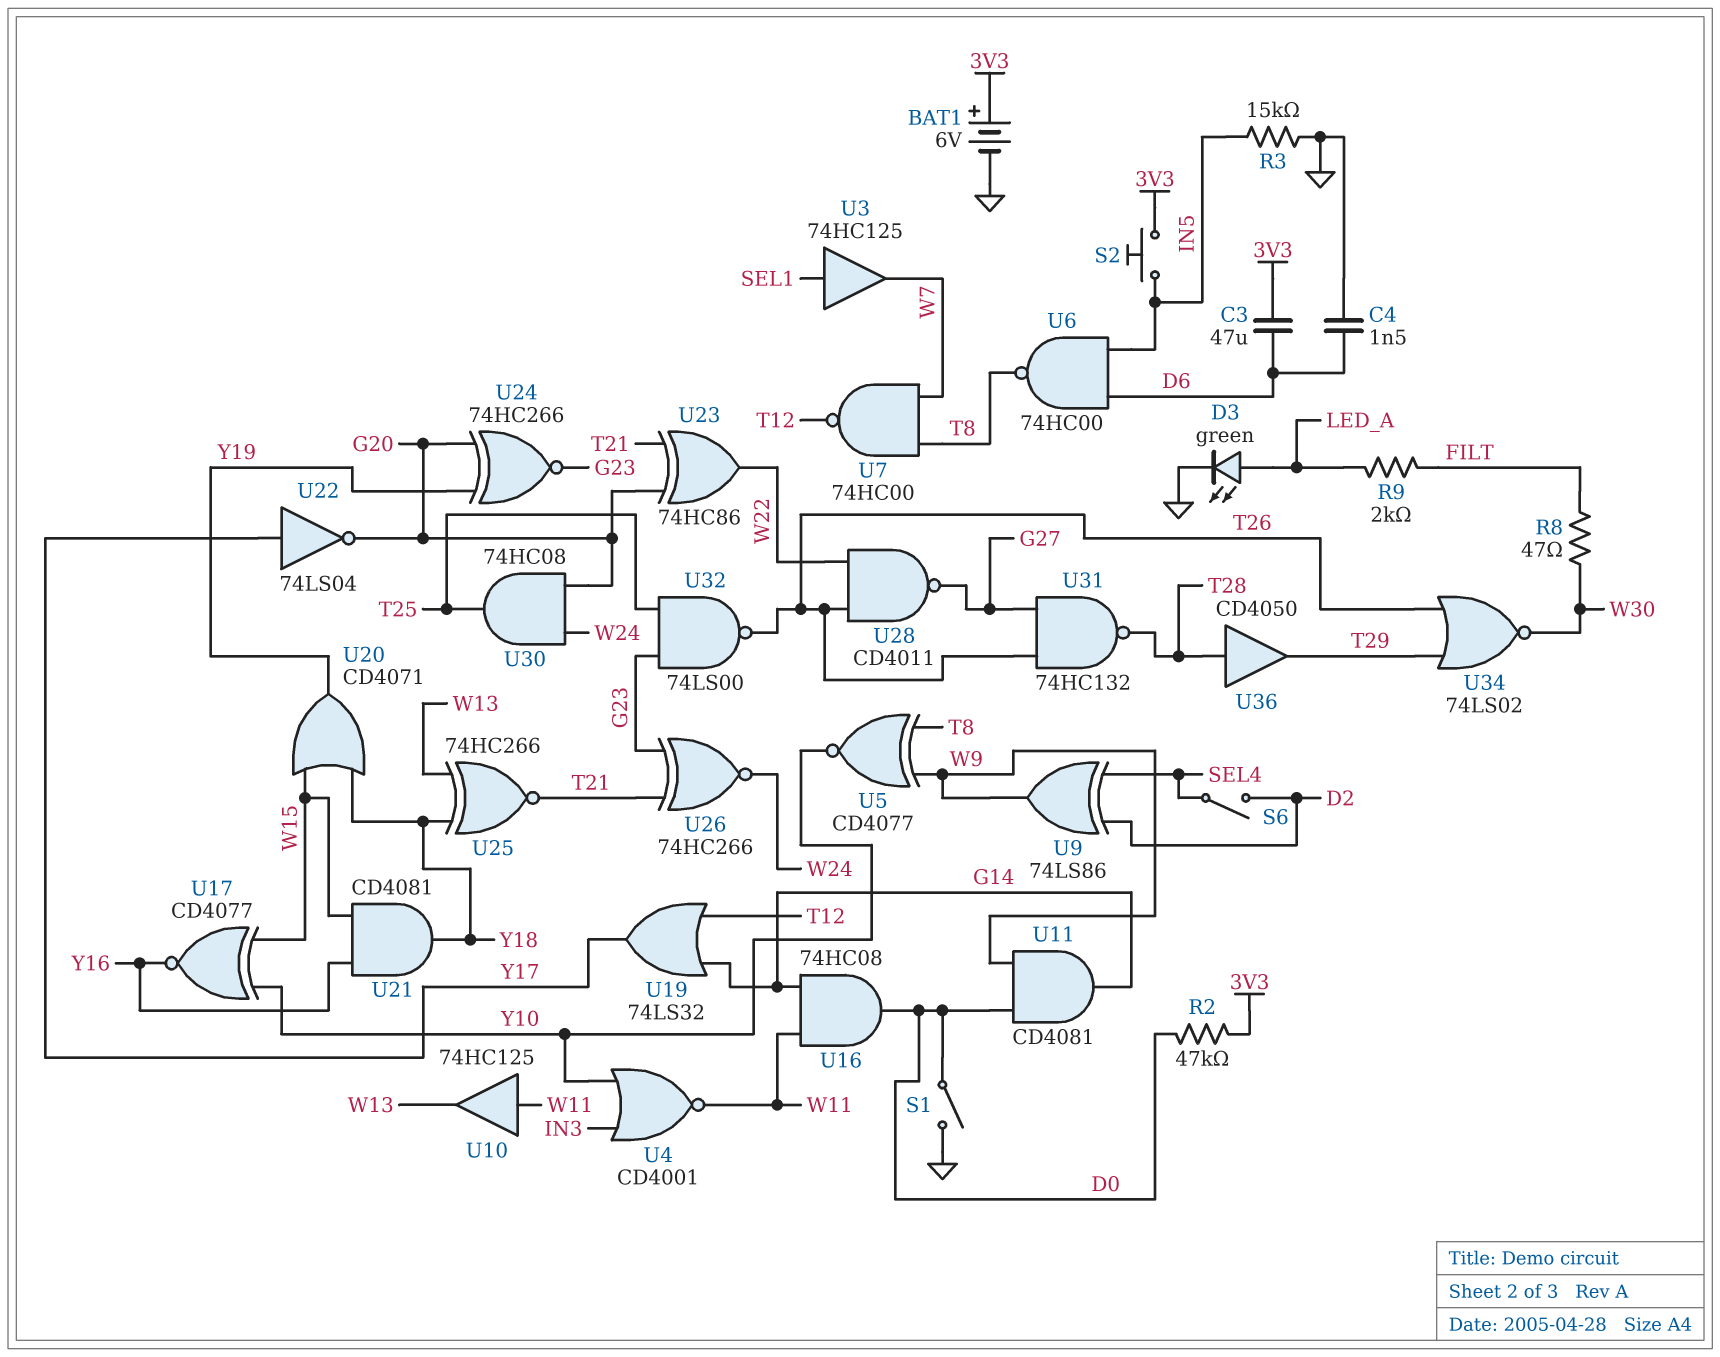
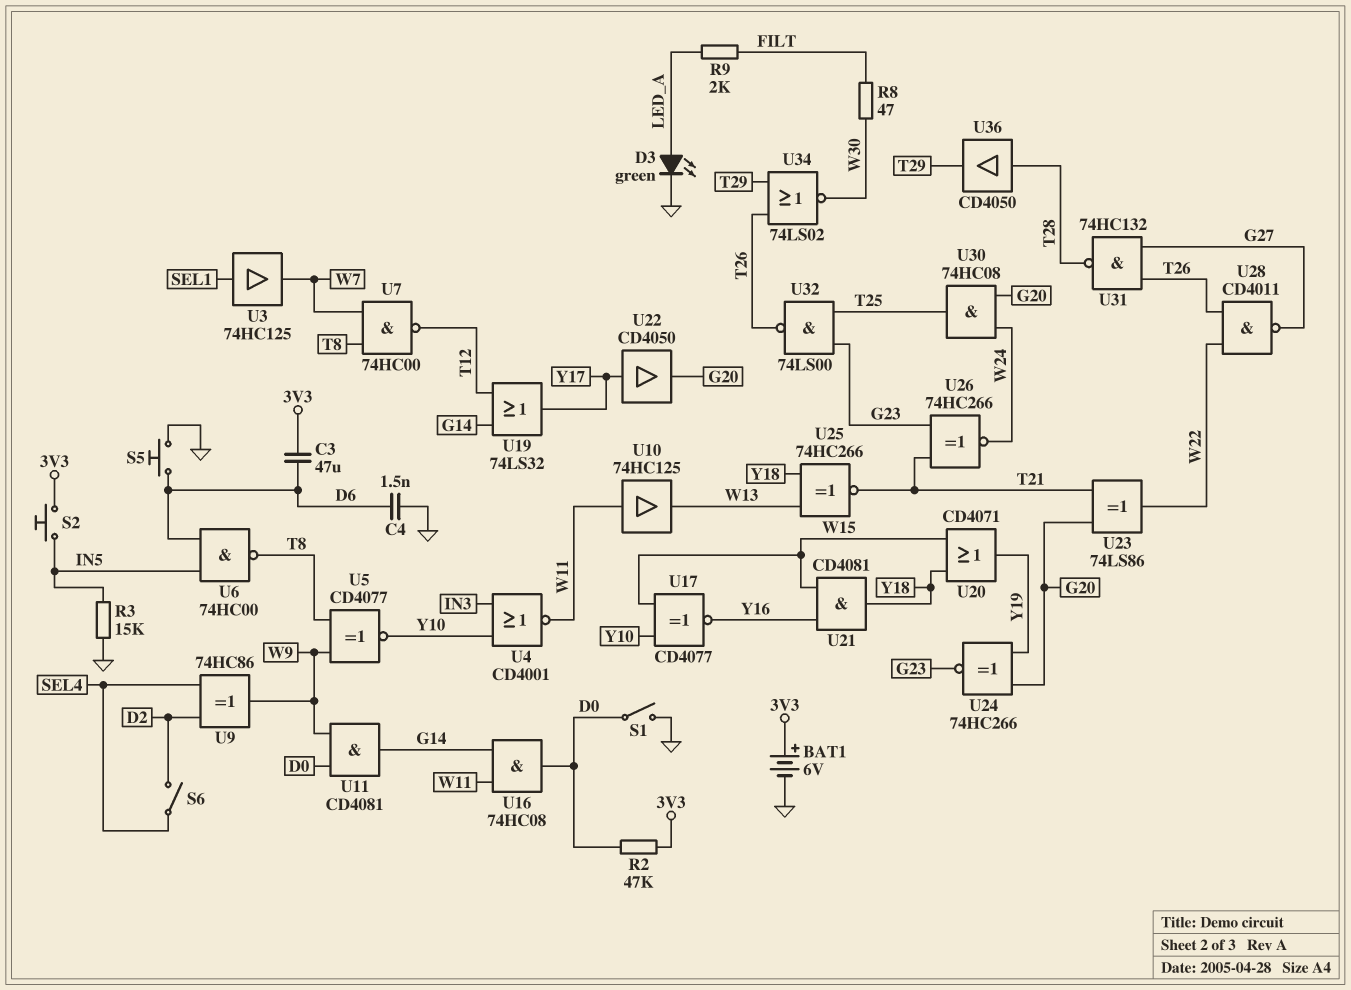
S5: none -> button (D6, GND)
U9: XOR 74LS86 (in D2, in SEL4, out W9) -> XOR 74HC86 (in D2, in SEL4, out W9)
U22: NOT 74LS04 (in Y17, out G20) -> buffer CD4050 (in Y17, out G20)
U23: XOR 74HC86 (in G20, in T21, out W22) -> XOR 74LS86 (in G20, in T21, out W22)

